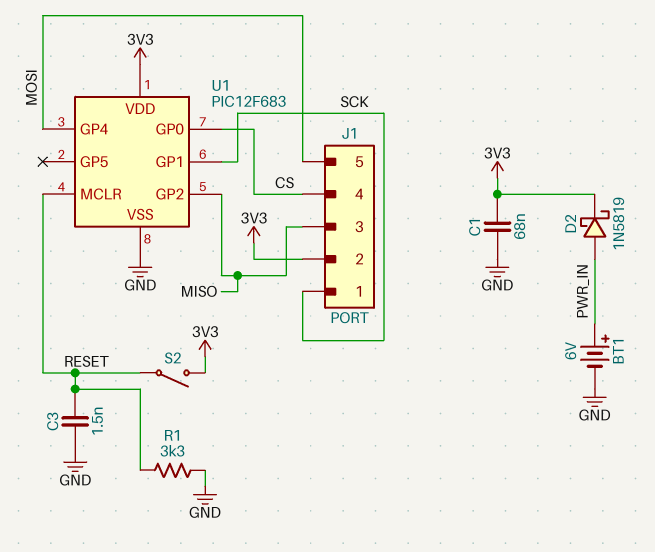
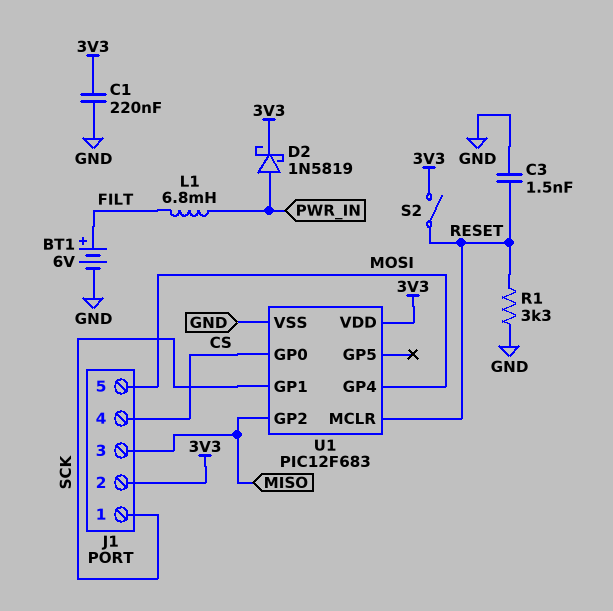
BT1: 6V (plus PWR_IN, minus GND) -> 6V (plus FILT, minus GND)
C1: 68nF (3V3, GND) -> 220nF (3V3, GND)
L1: none -> 6.8mH (FILT, PWR_IN)

